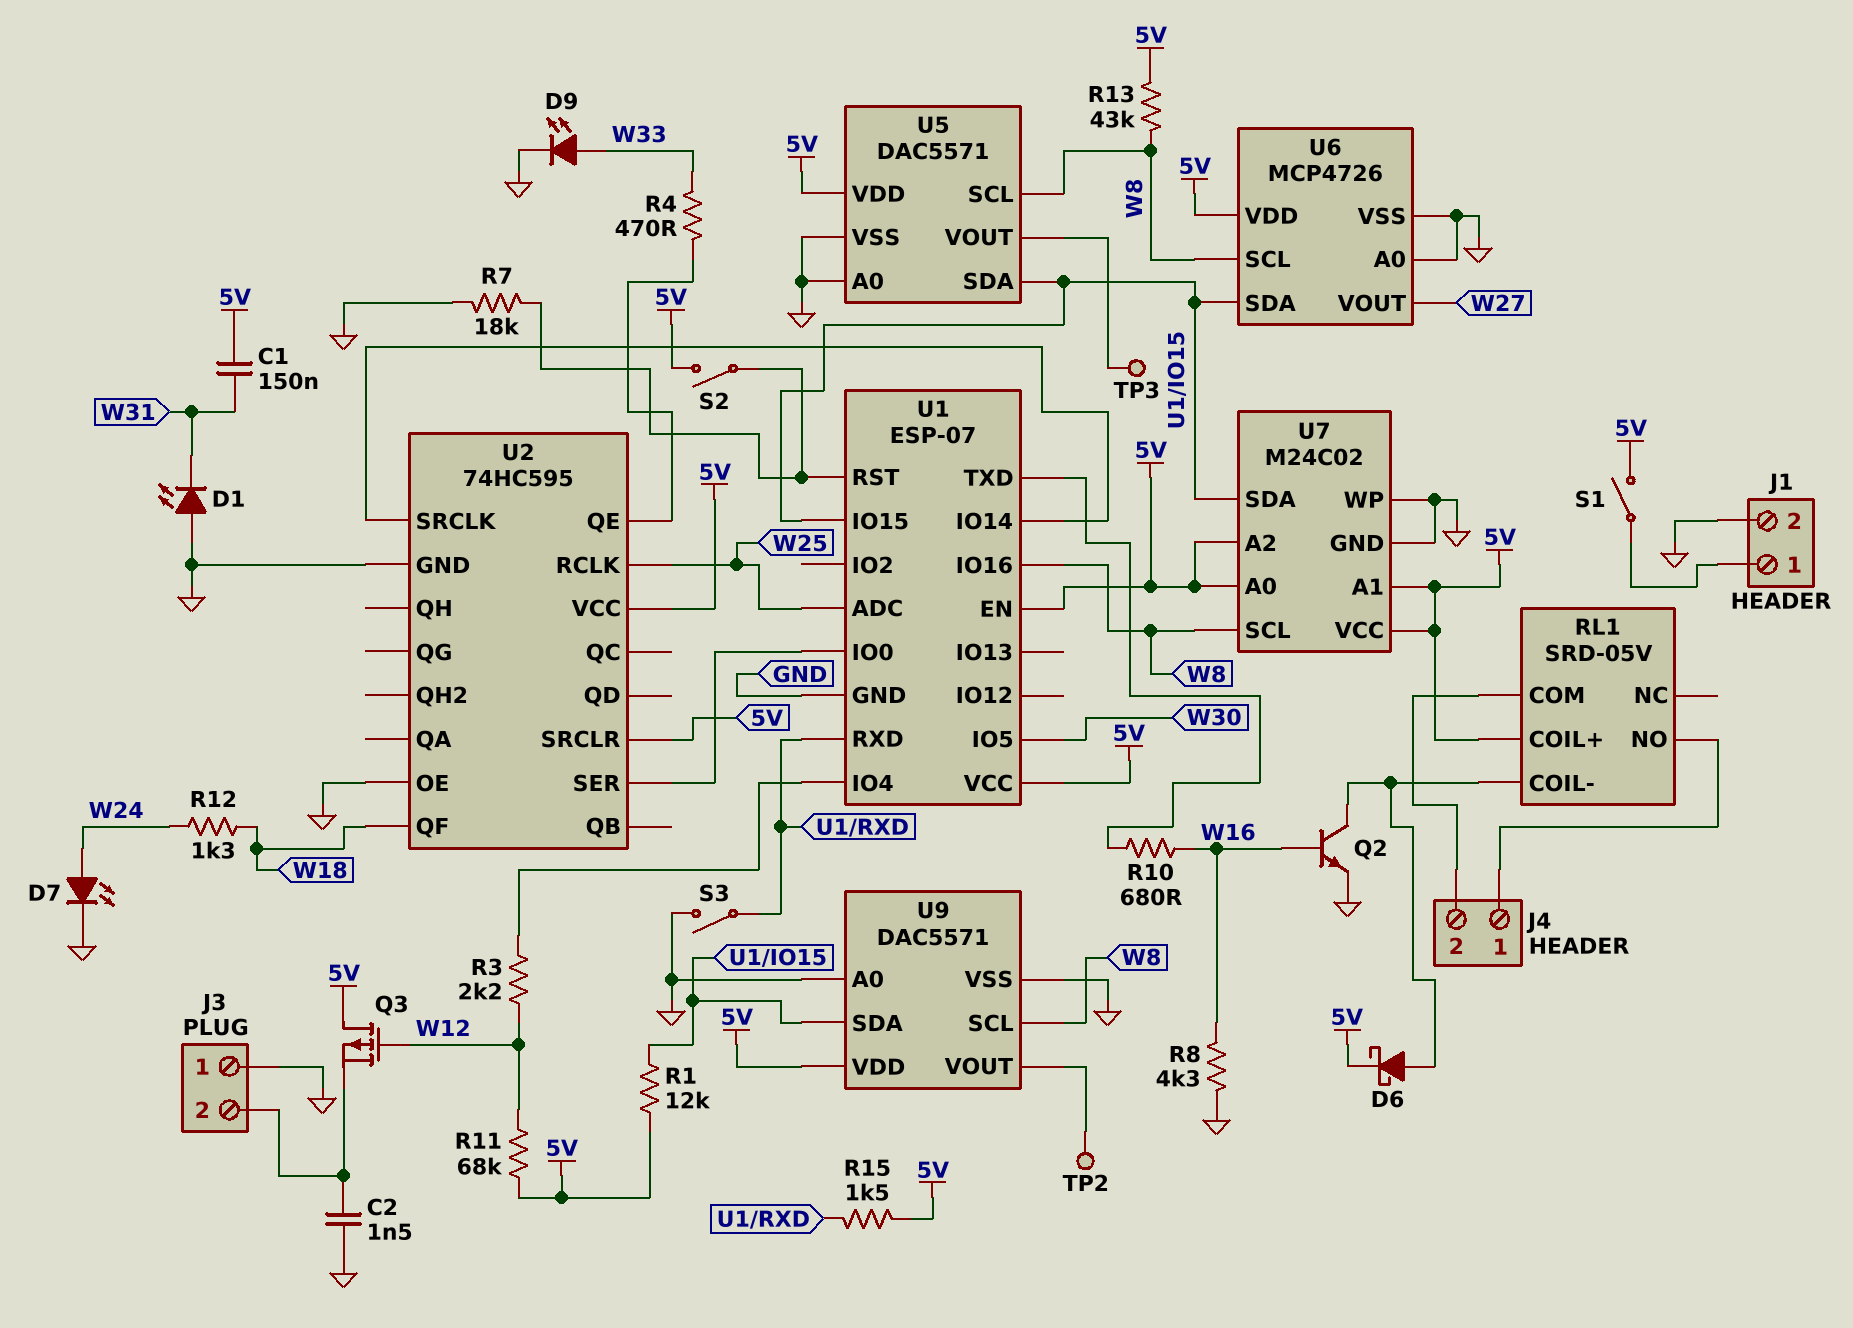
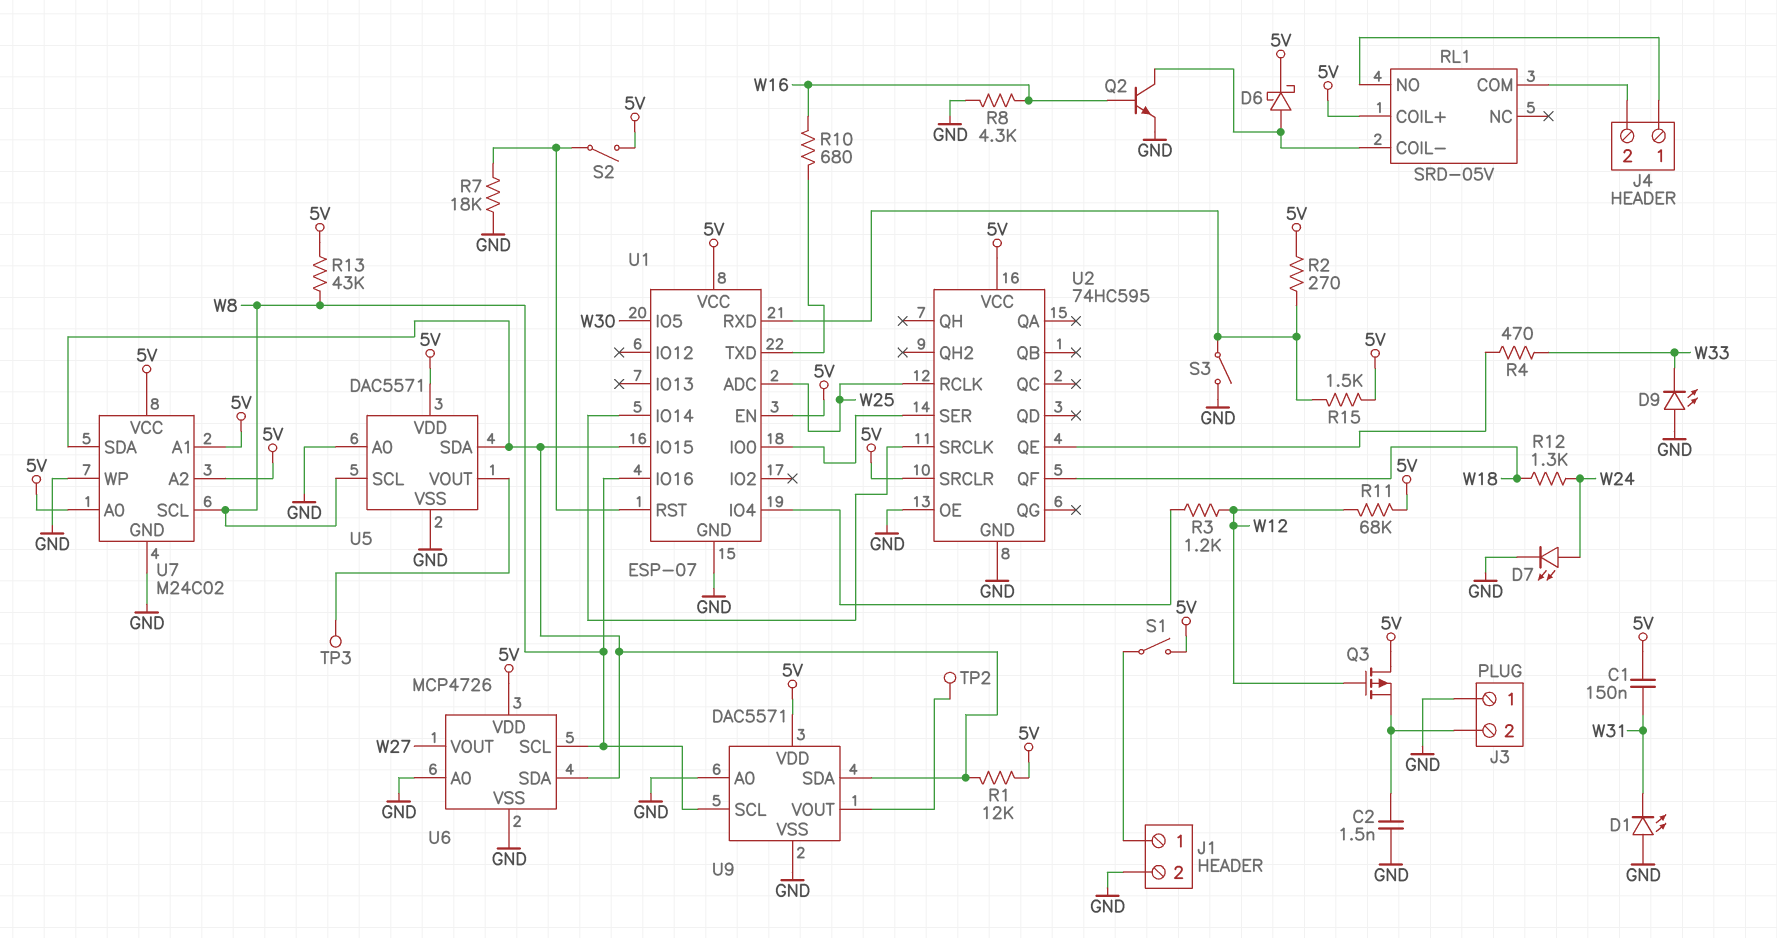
D9: LED (A W33, K GND) -> LED (A GND, K W33)
R2: none -> 270 (5V, U1/RXD)
R3: 2.2k (U1/IO4, W12) -> 1.2k (U1/IO4, W12)

